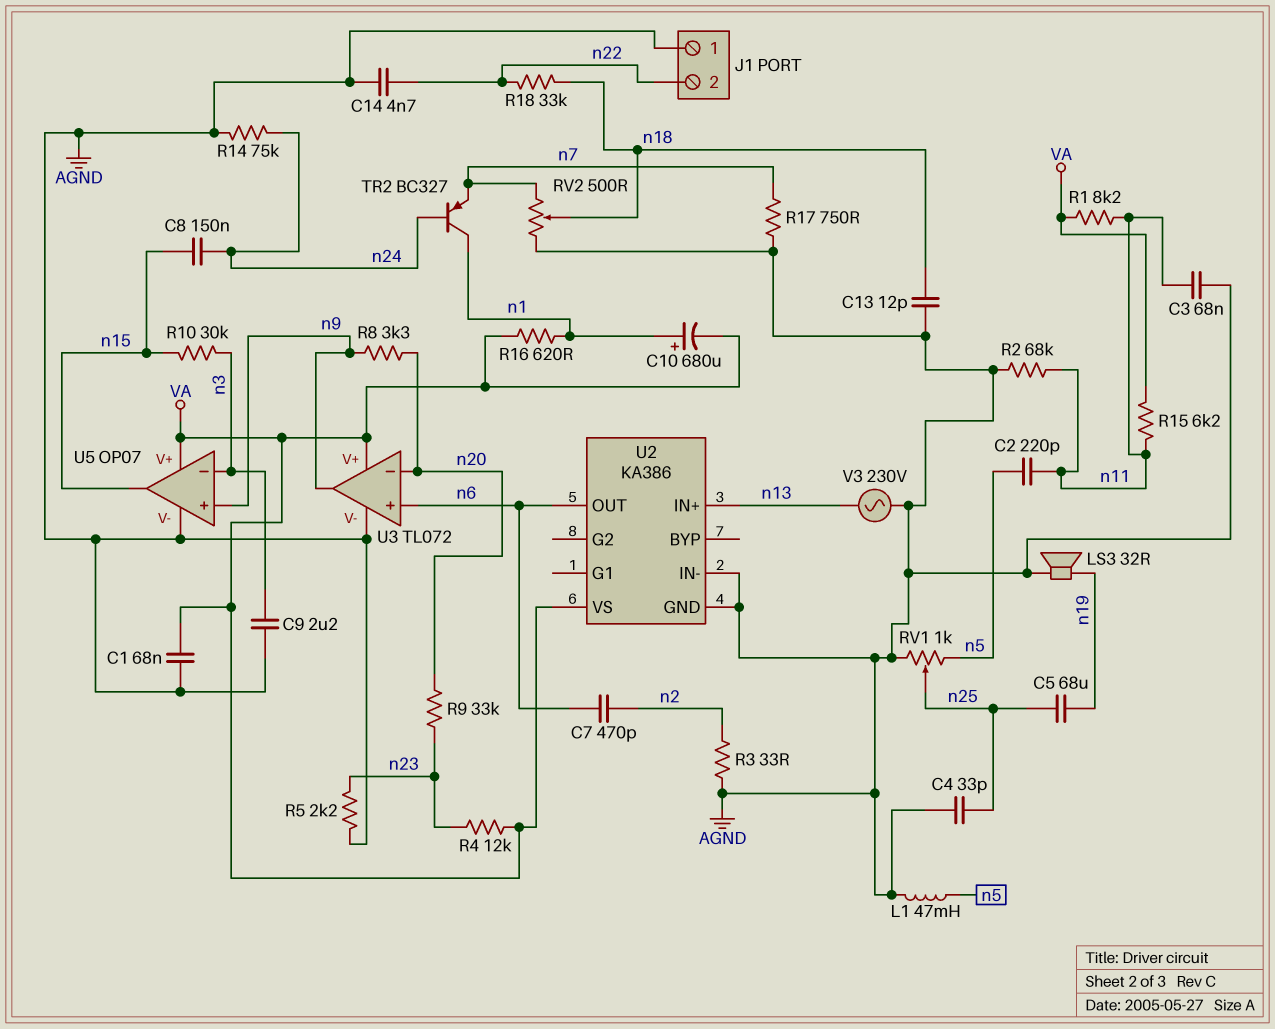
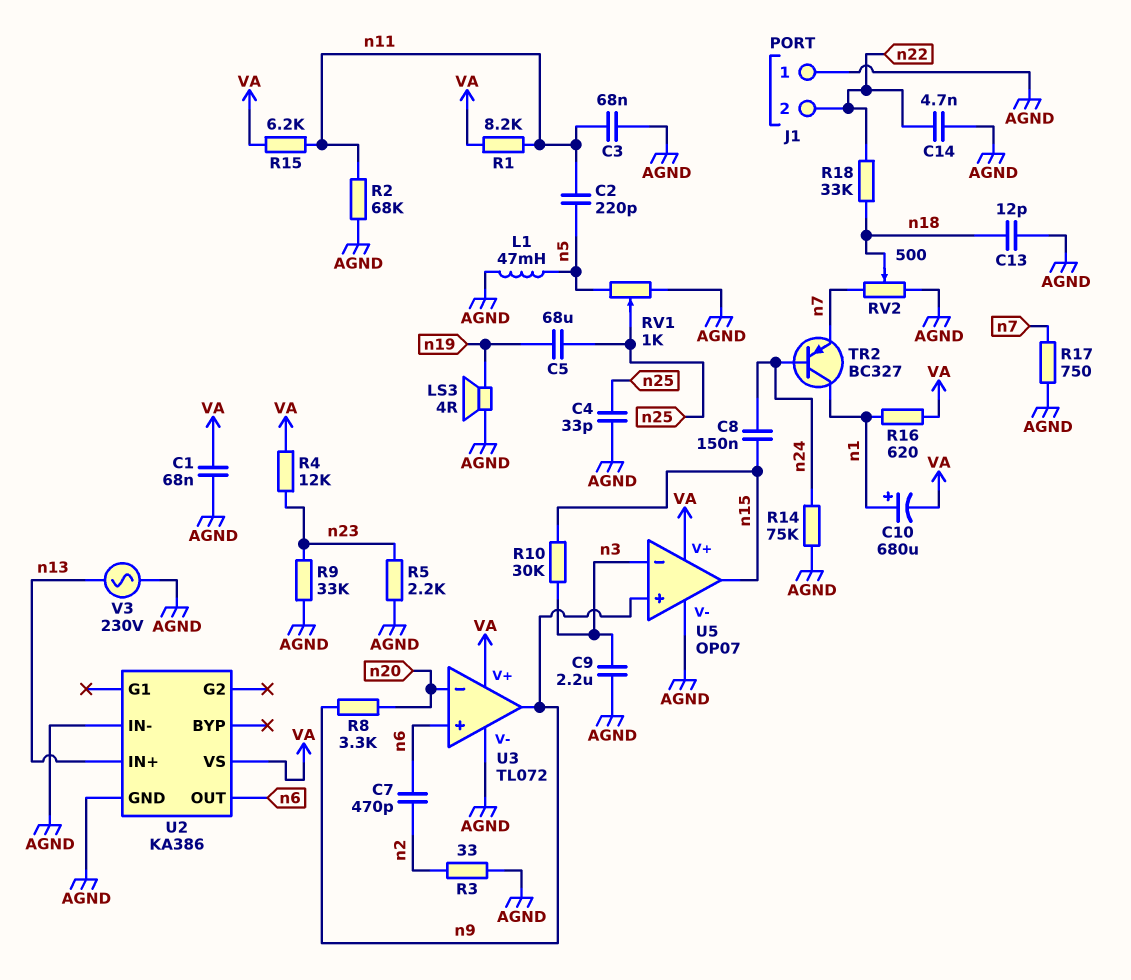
LS3: speaker 32R (AGND, n19) -> speaker 4R (AGND, n19)
R9: 33k (n20, n23) -> 33k (AGND, n23)

